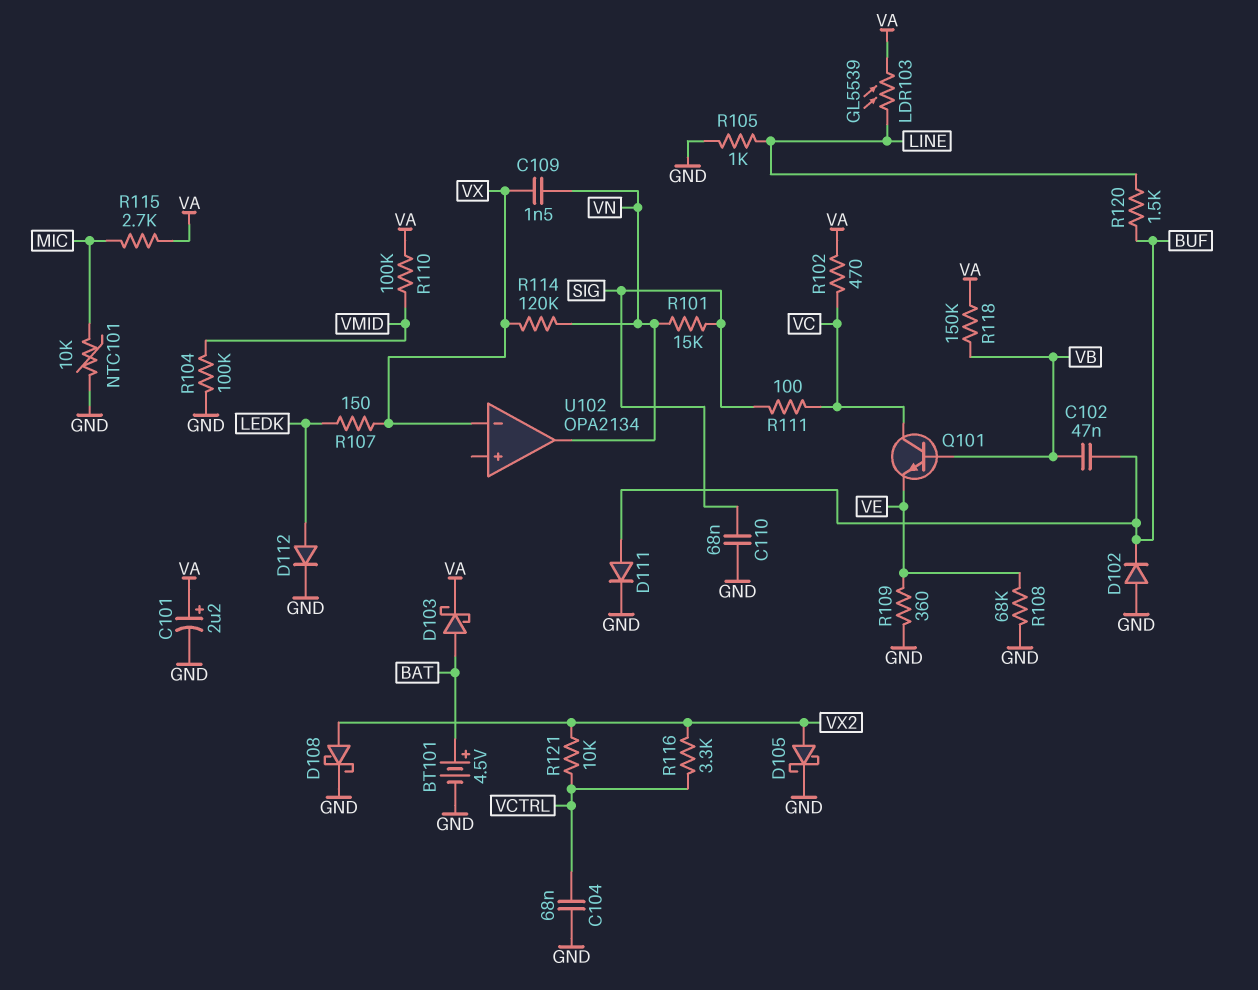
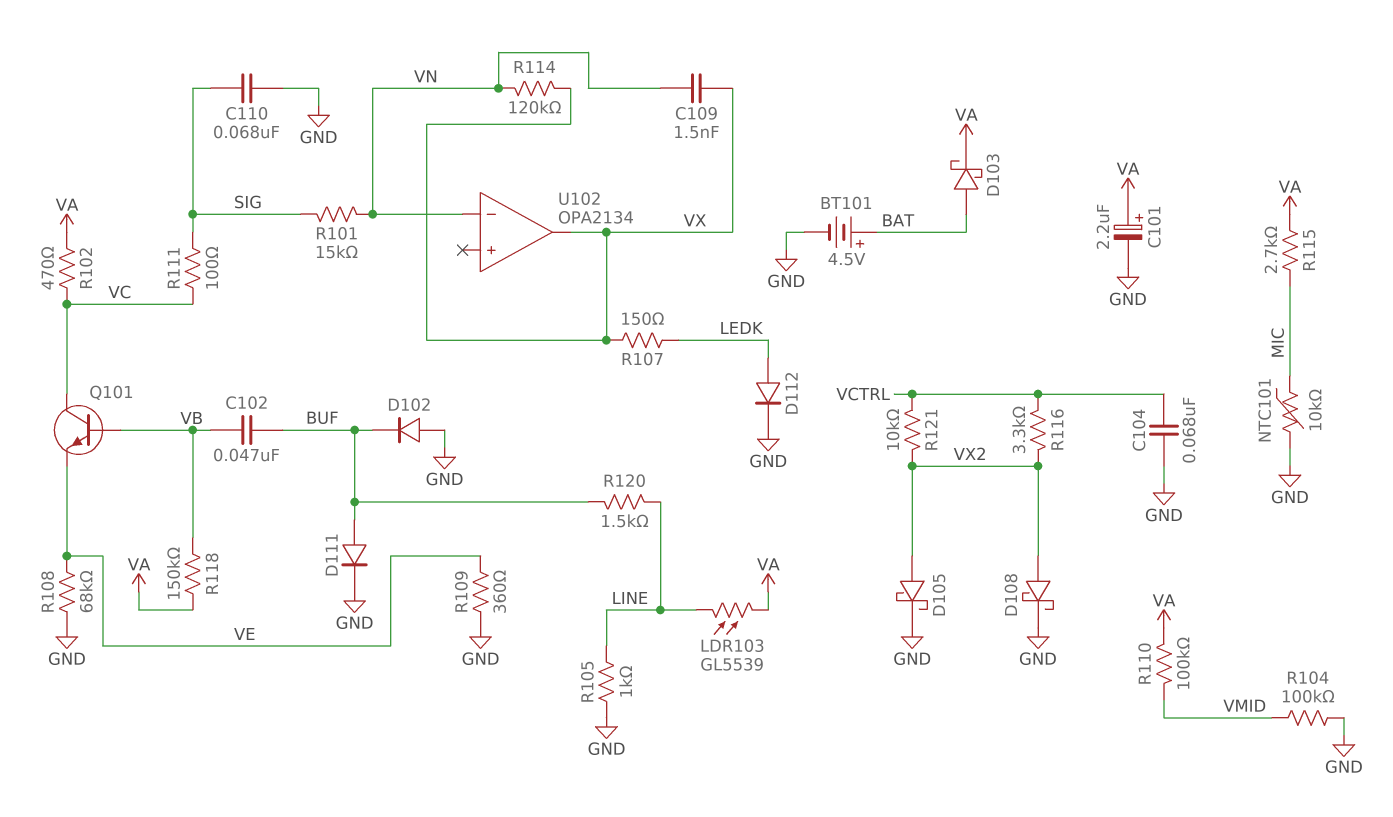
U102 pin in-: VX -> VN
U102 pin out: VN -> VX

